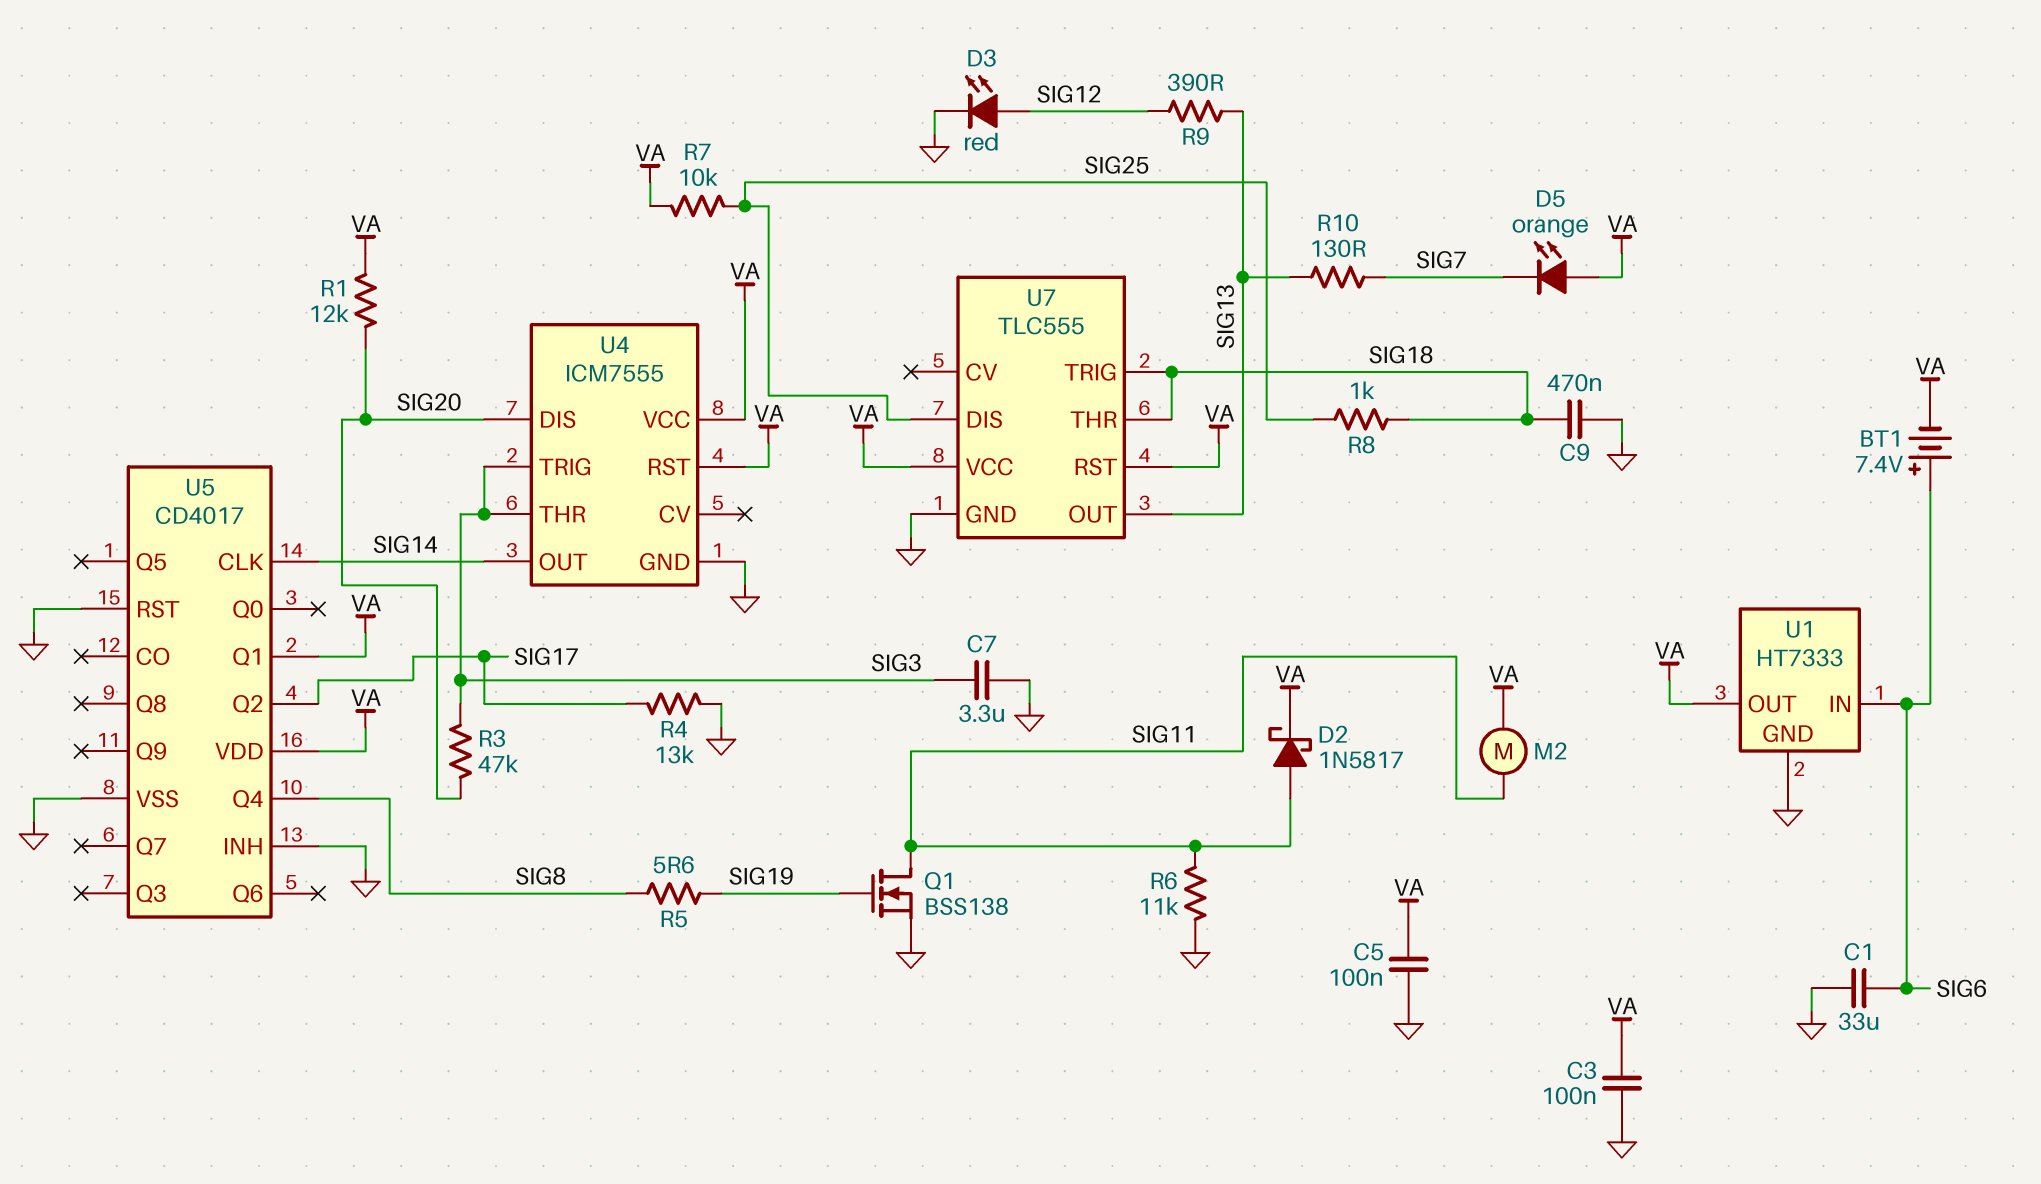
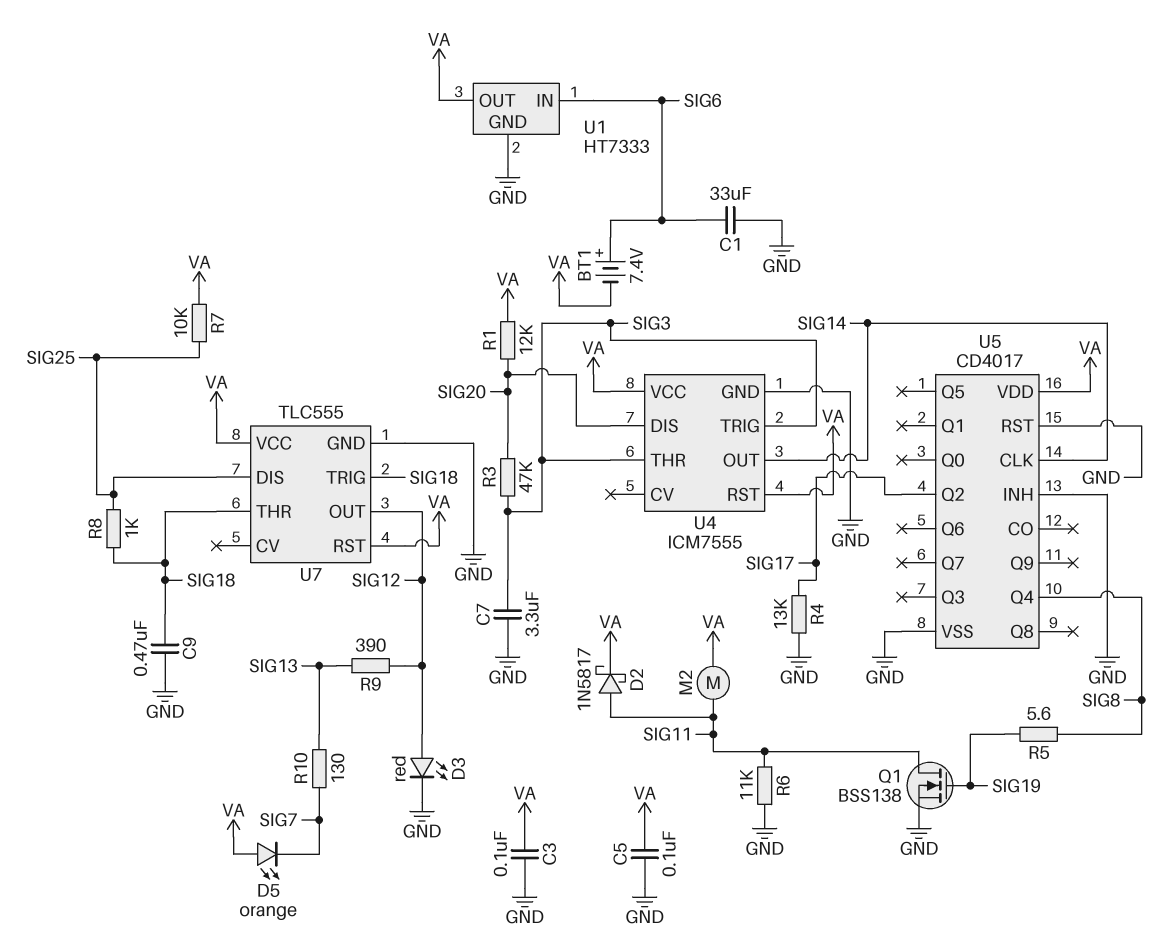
U5 pin Q1: VA -> none
U7 pin OUT: SIG13 -> SIG12

